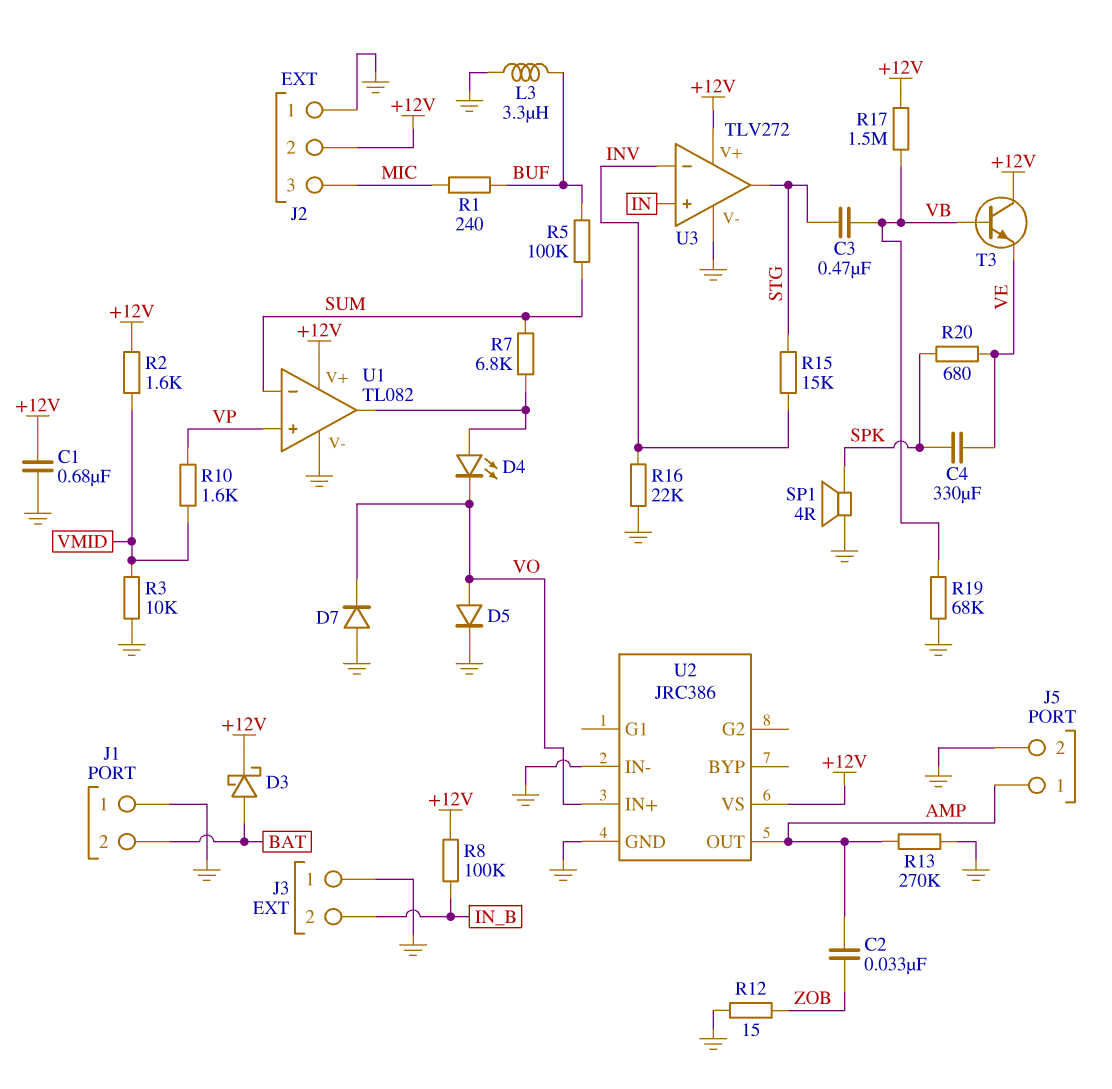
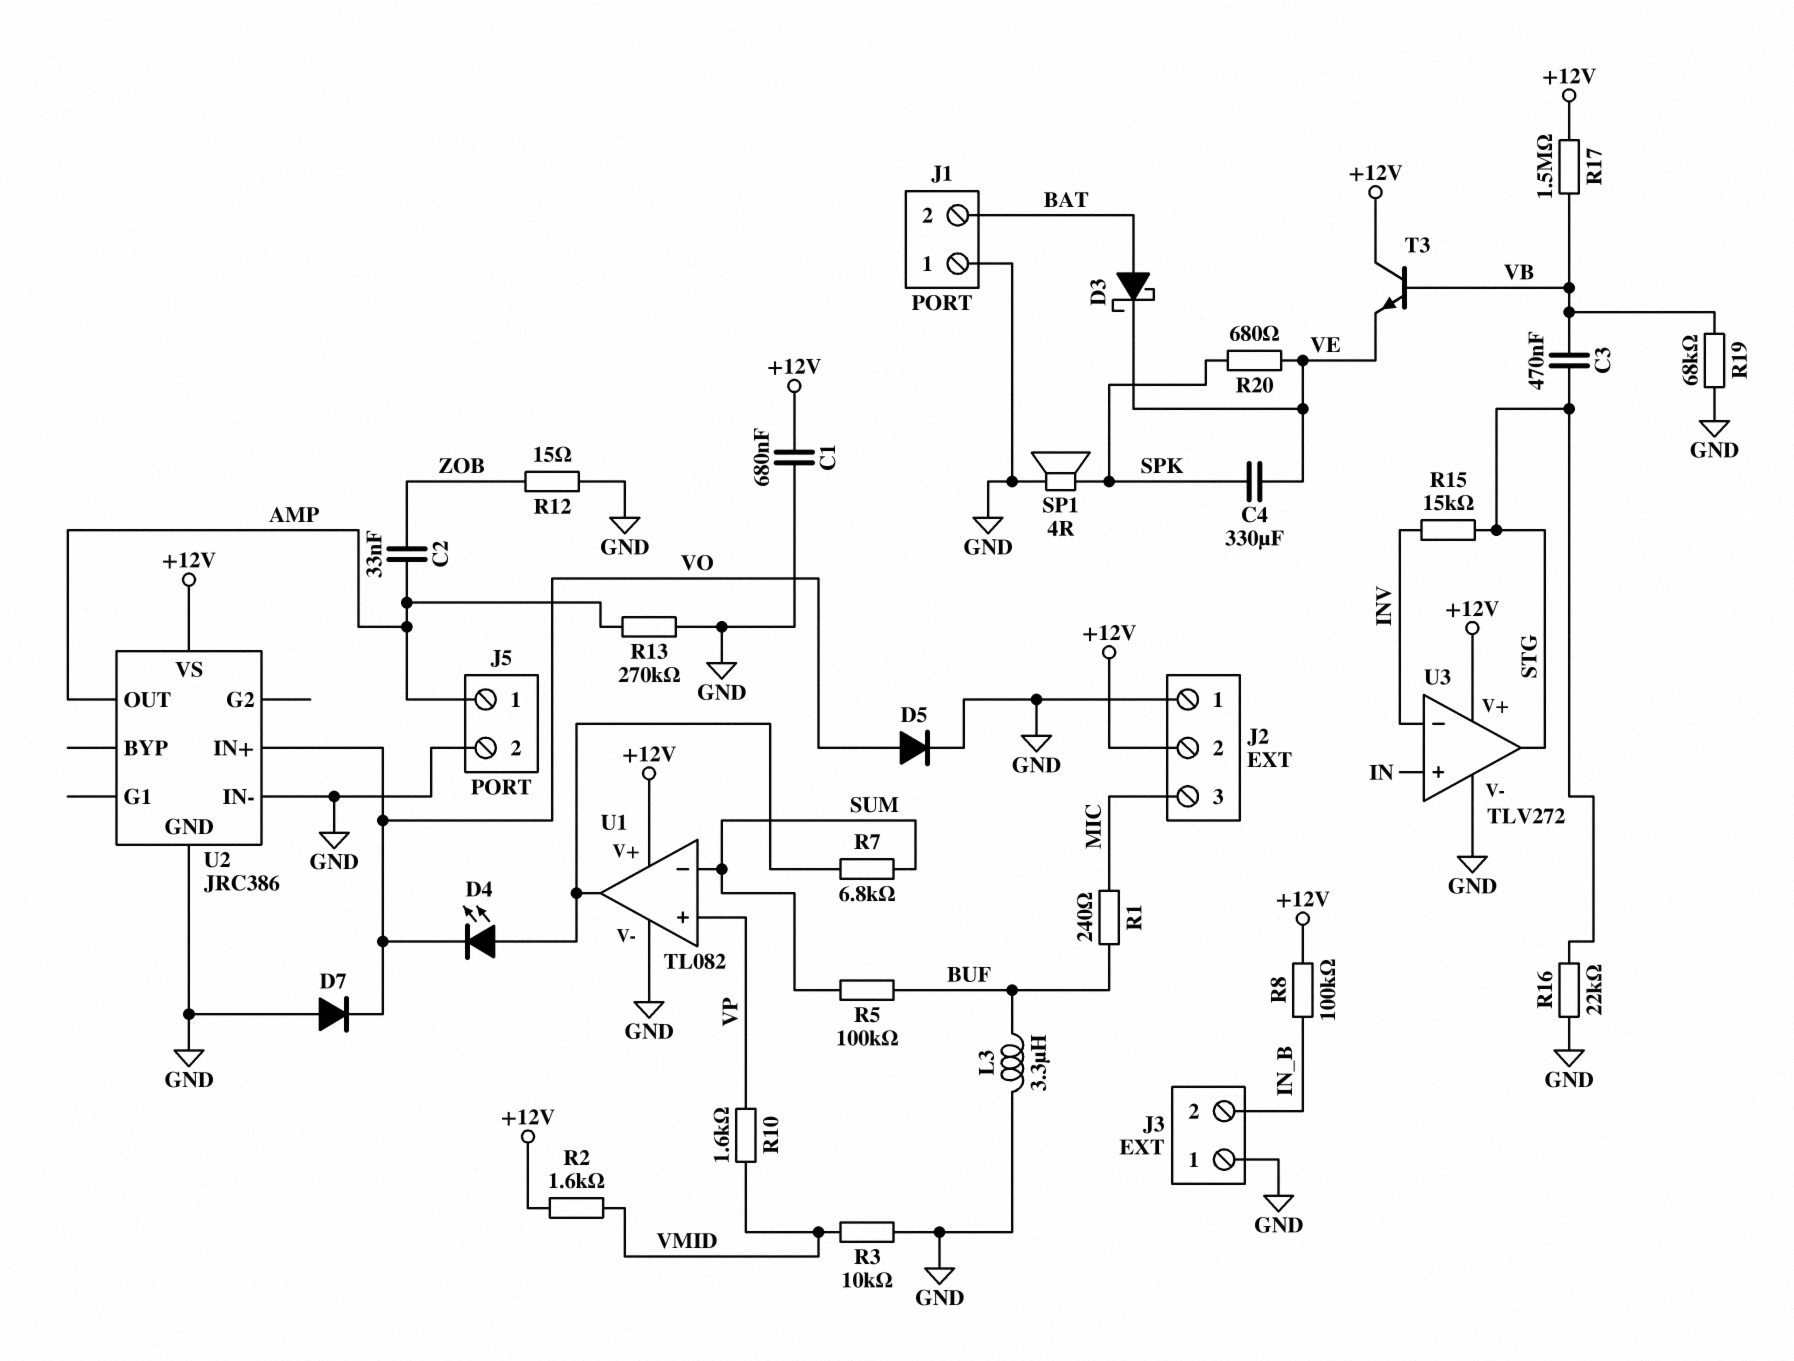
D3: schottky (A BAT, K +12V) -> schottky (A BAT, K VE)
R16: 22k (GND, INV) -> 22k (GND, STG)

